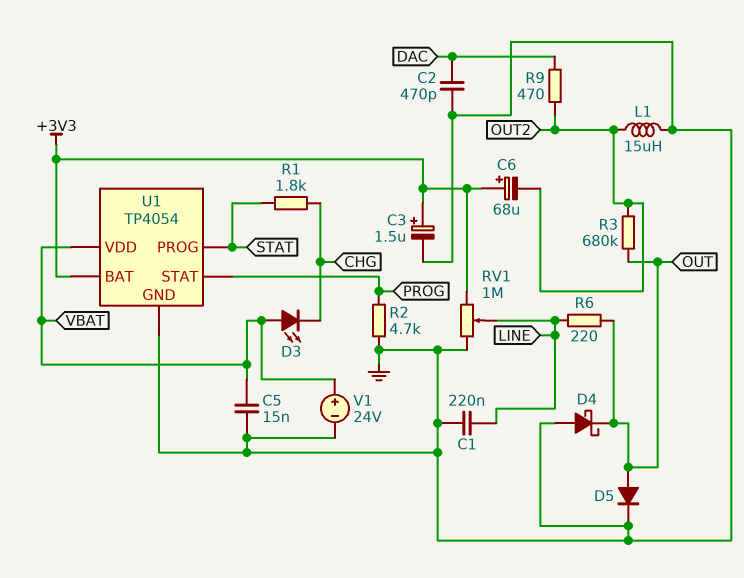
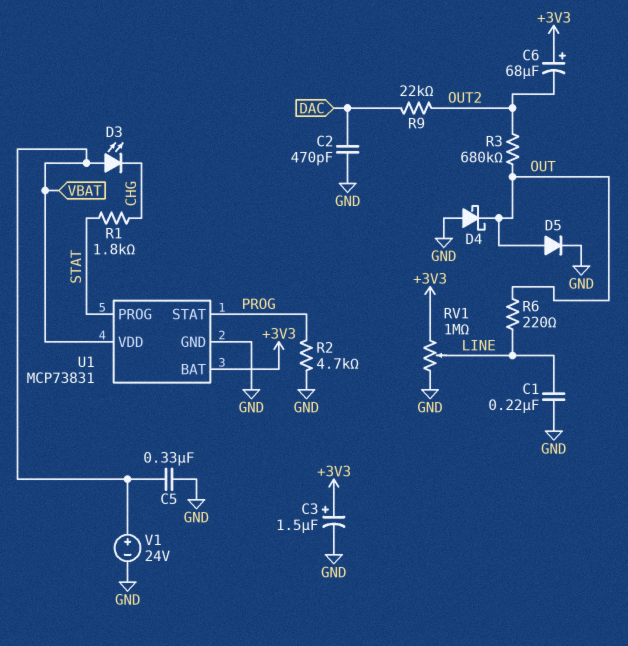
C5: 15nF (GND, VBAT) -> 330nF (GND, VBAT)
L1: 15uH (GND, OUT2) -> none
R9: 470 (DAC, OUT2) -> 22k (DAC, OUT2)
U1: TP4054 -> MCP73831

